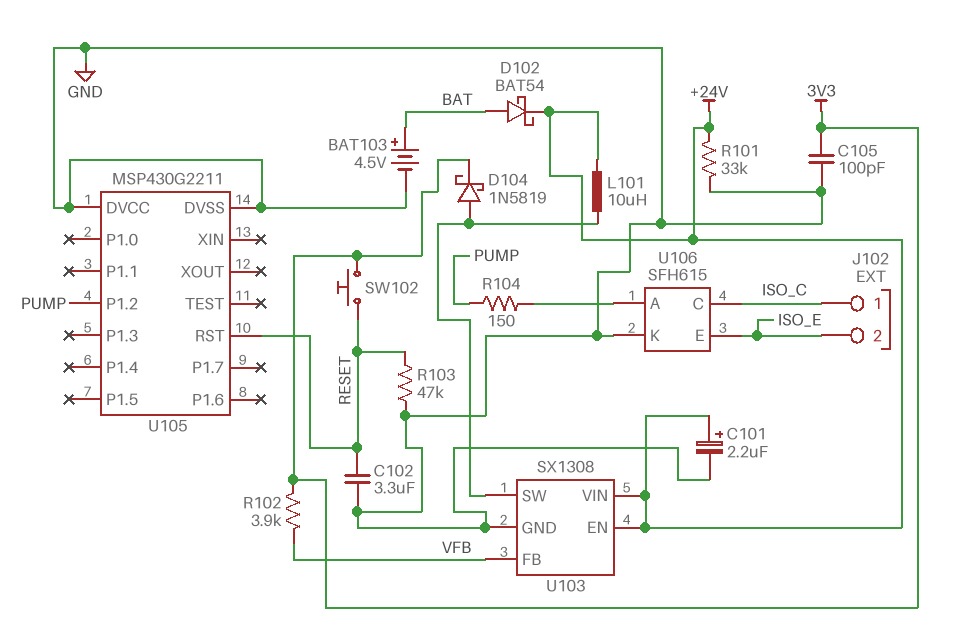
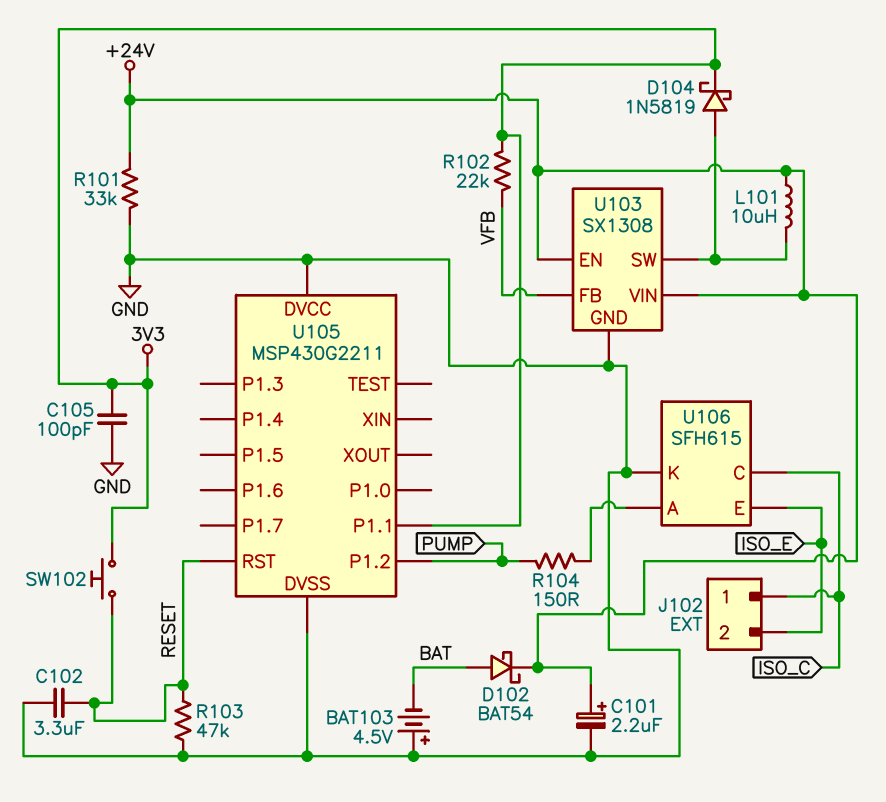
BAT103: 4.5V (plus BAT, minus GND) -> 4.5V (plus GND, minus BAT)
R102: 3.9k (3V3, VFB) -> 22k (3V3, VFB)
U105 pin P1.1: none -> 3V3

